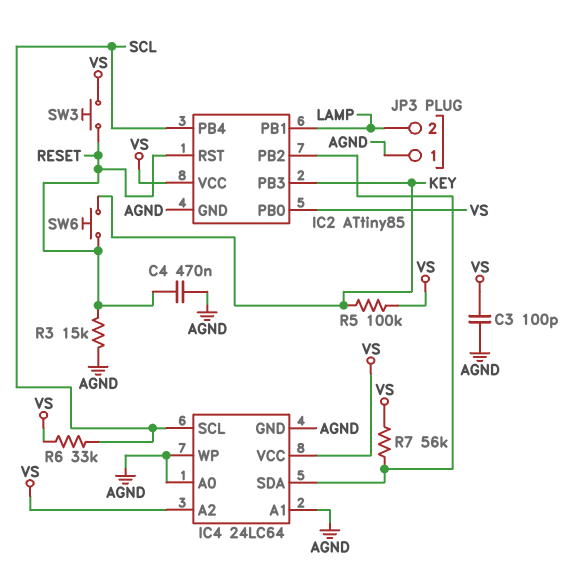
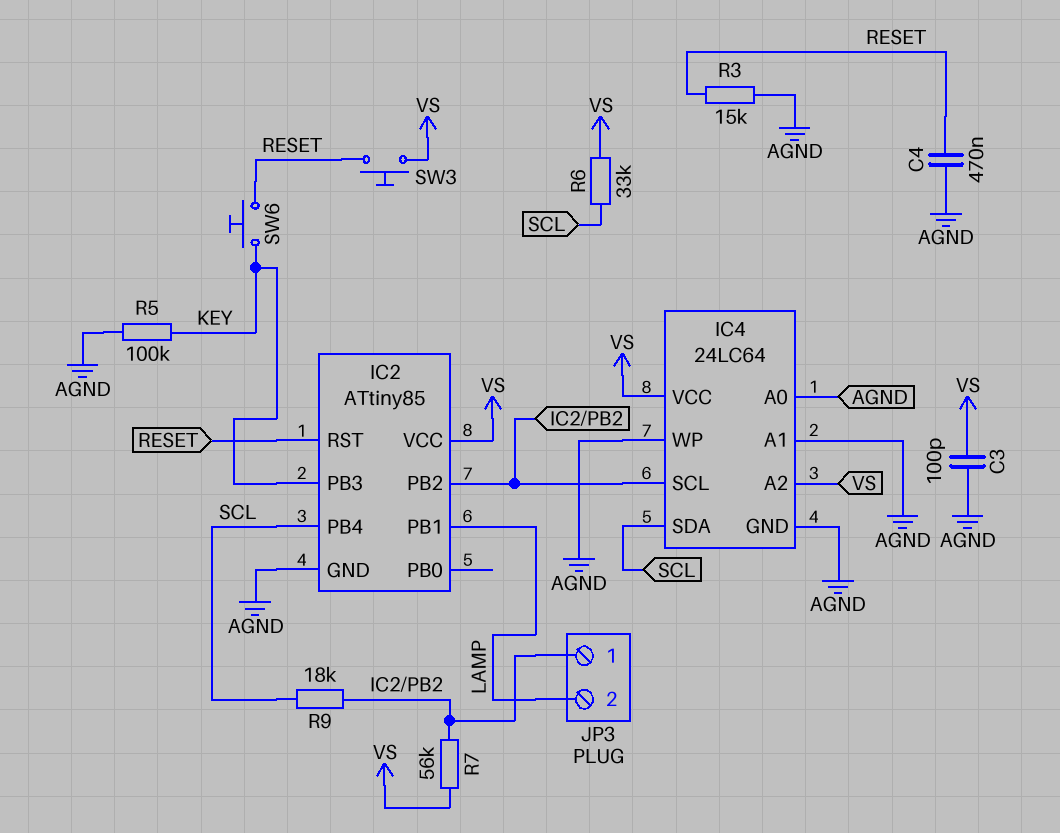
IC2 pin PB0: VS -> none
IC4 pin SCL: SCL -> IC2/PB2
IC4 pin SDA: IC2/PB2 -> SCL
JP3 pin 1: AGND -> IC2/PB2
R5: 100k (KEY, VS) -> 100k (AGND, KEY)
R9: none -> 18k (IC2/PB2, SCL)

